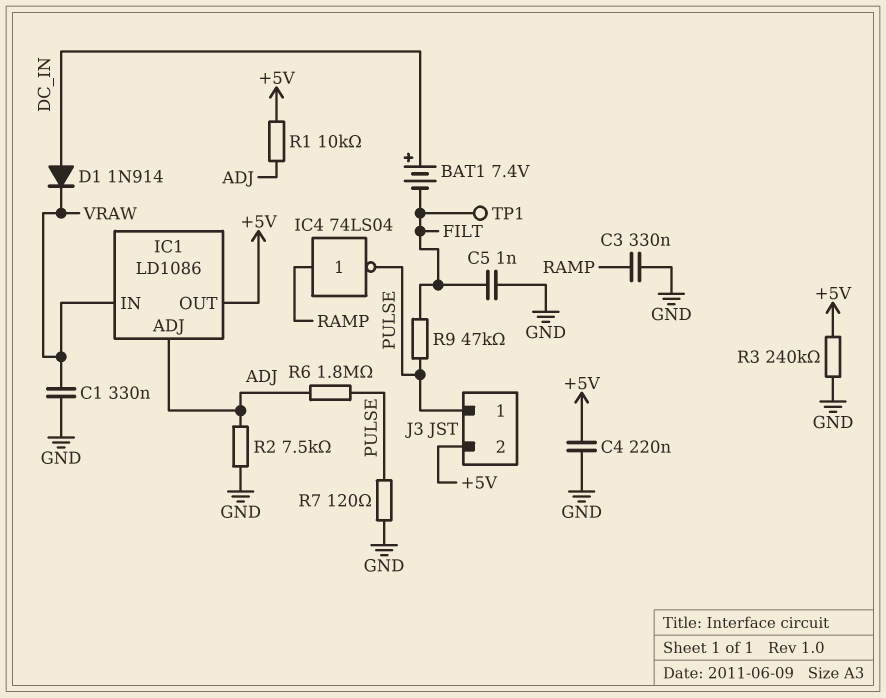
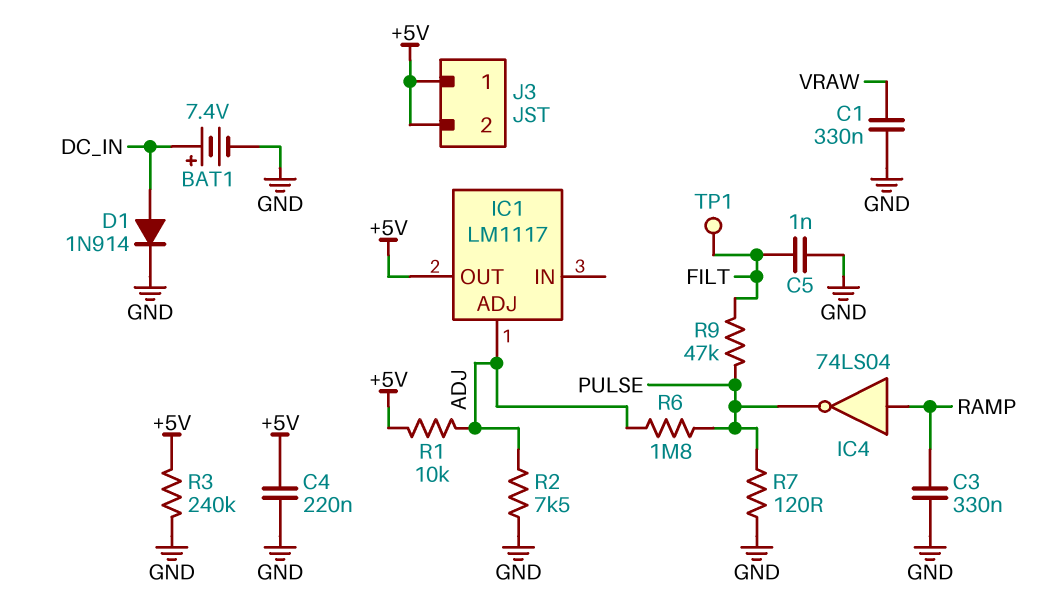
BAT1: 7.4V (plus DC_IN, minus FILT) -> 7.4V (plus DC_IN, minus GND)
D1: diode 1N914 (A DC_IN, K VRAW) -> diode 1N914 (A DC_IN, K GND)
IC1: LD1086 -> LM1117
IC1 pin IN: VRAW -> none
J3 pin 1: PULSE -> +5V

